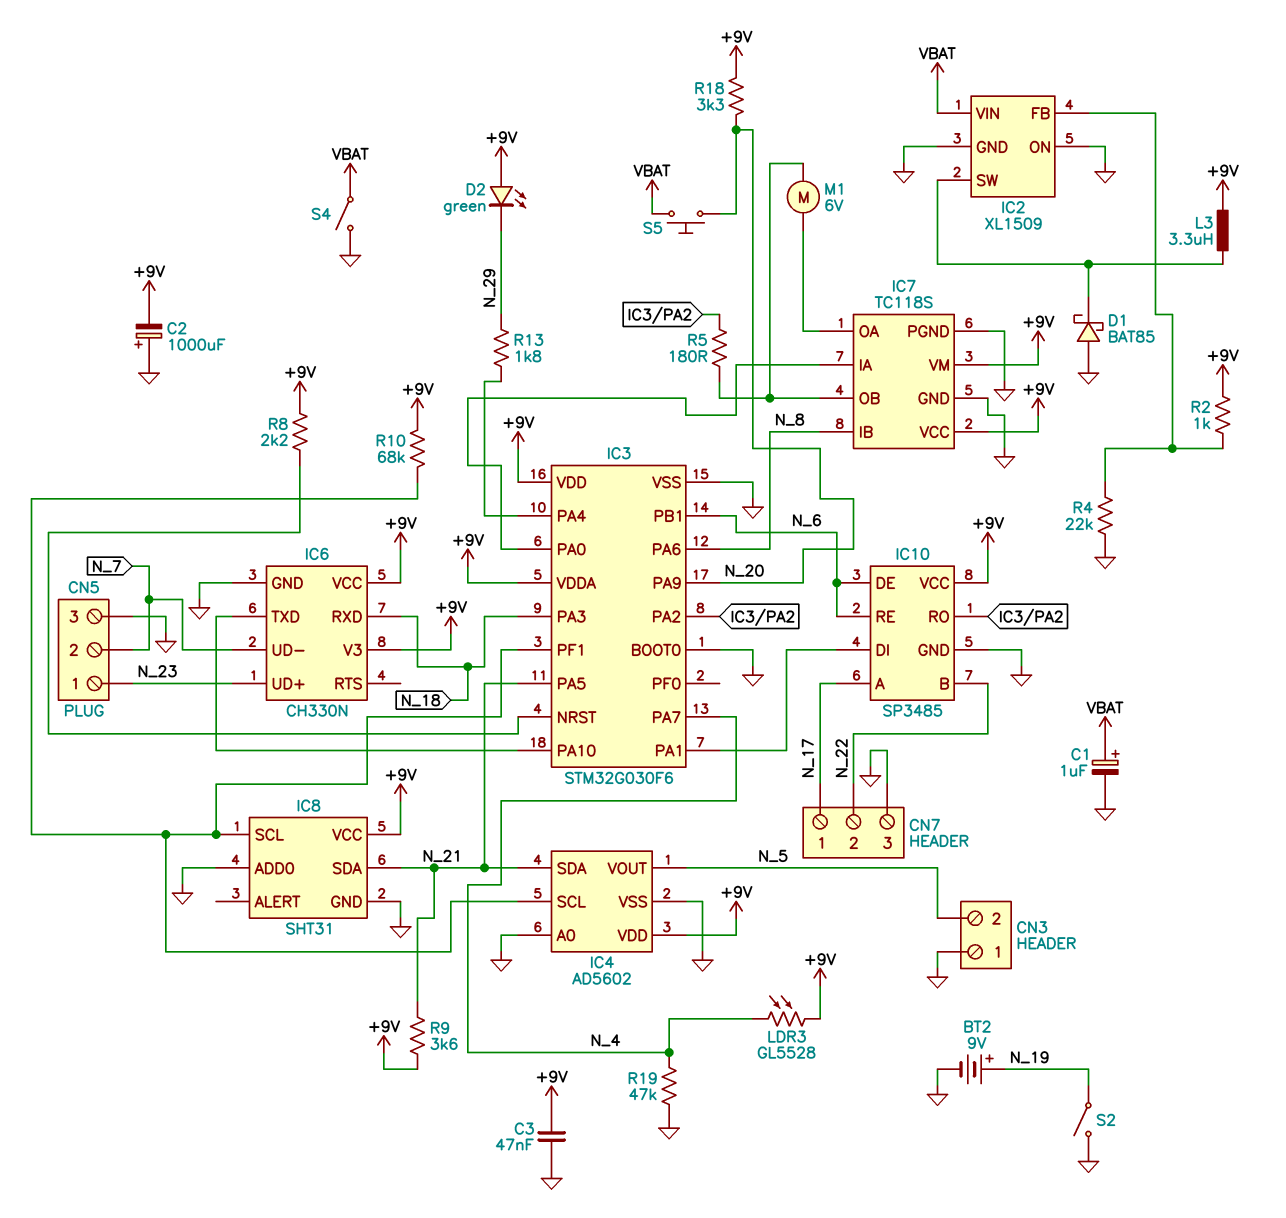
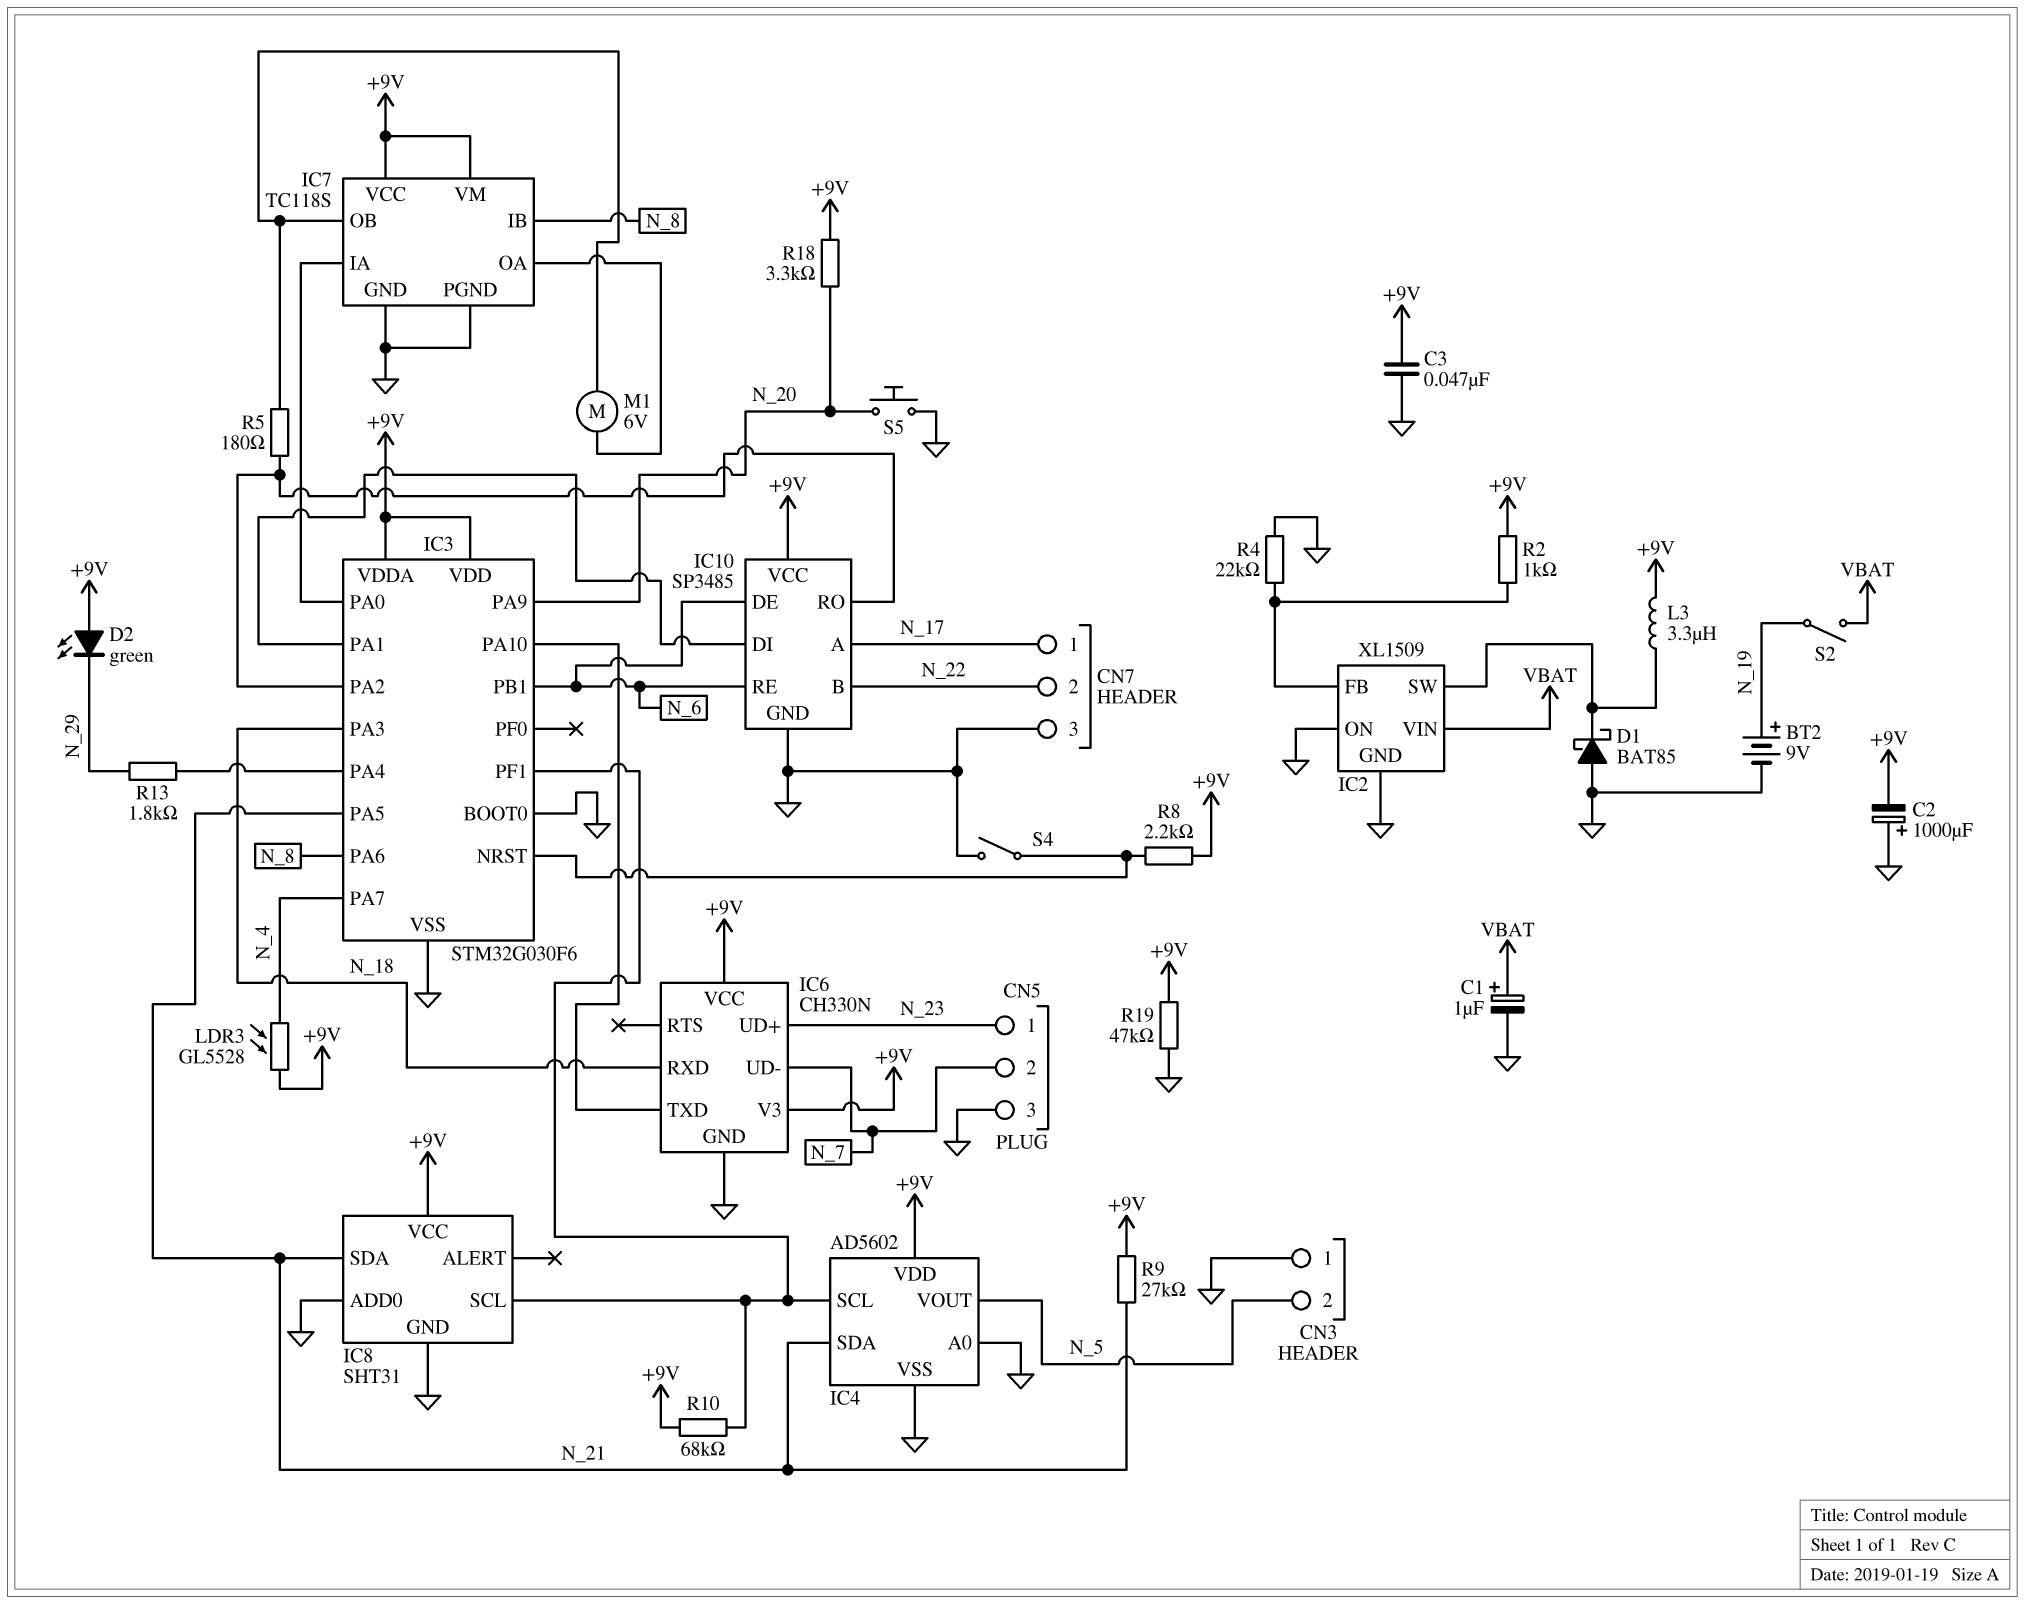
R9: 3.6k (+9V, N_21) -> 27k (+9V, N_21)
R19: 47k (GND, N_4) -> 47k (+9V, GND)
S2: switch (GND, N_19) -> switch (N_19, VBAT)
S4: switch (GND, VBAT) -> switch (GND, IC3/NRST)
S5: button (N_20, VBAT) -> button (GND, N_20)

